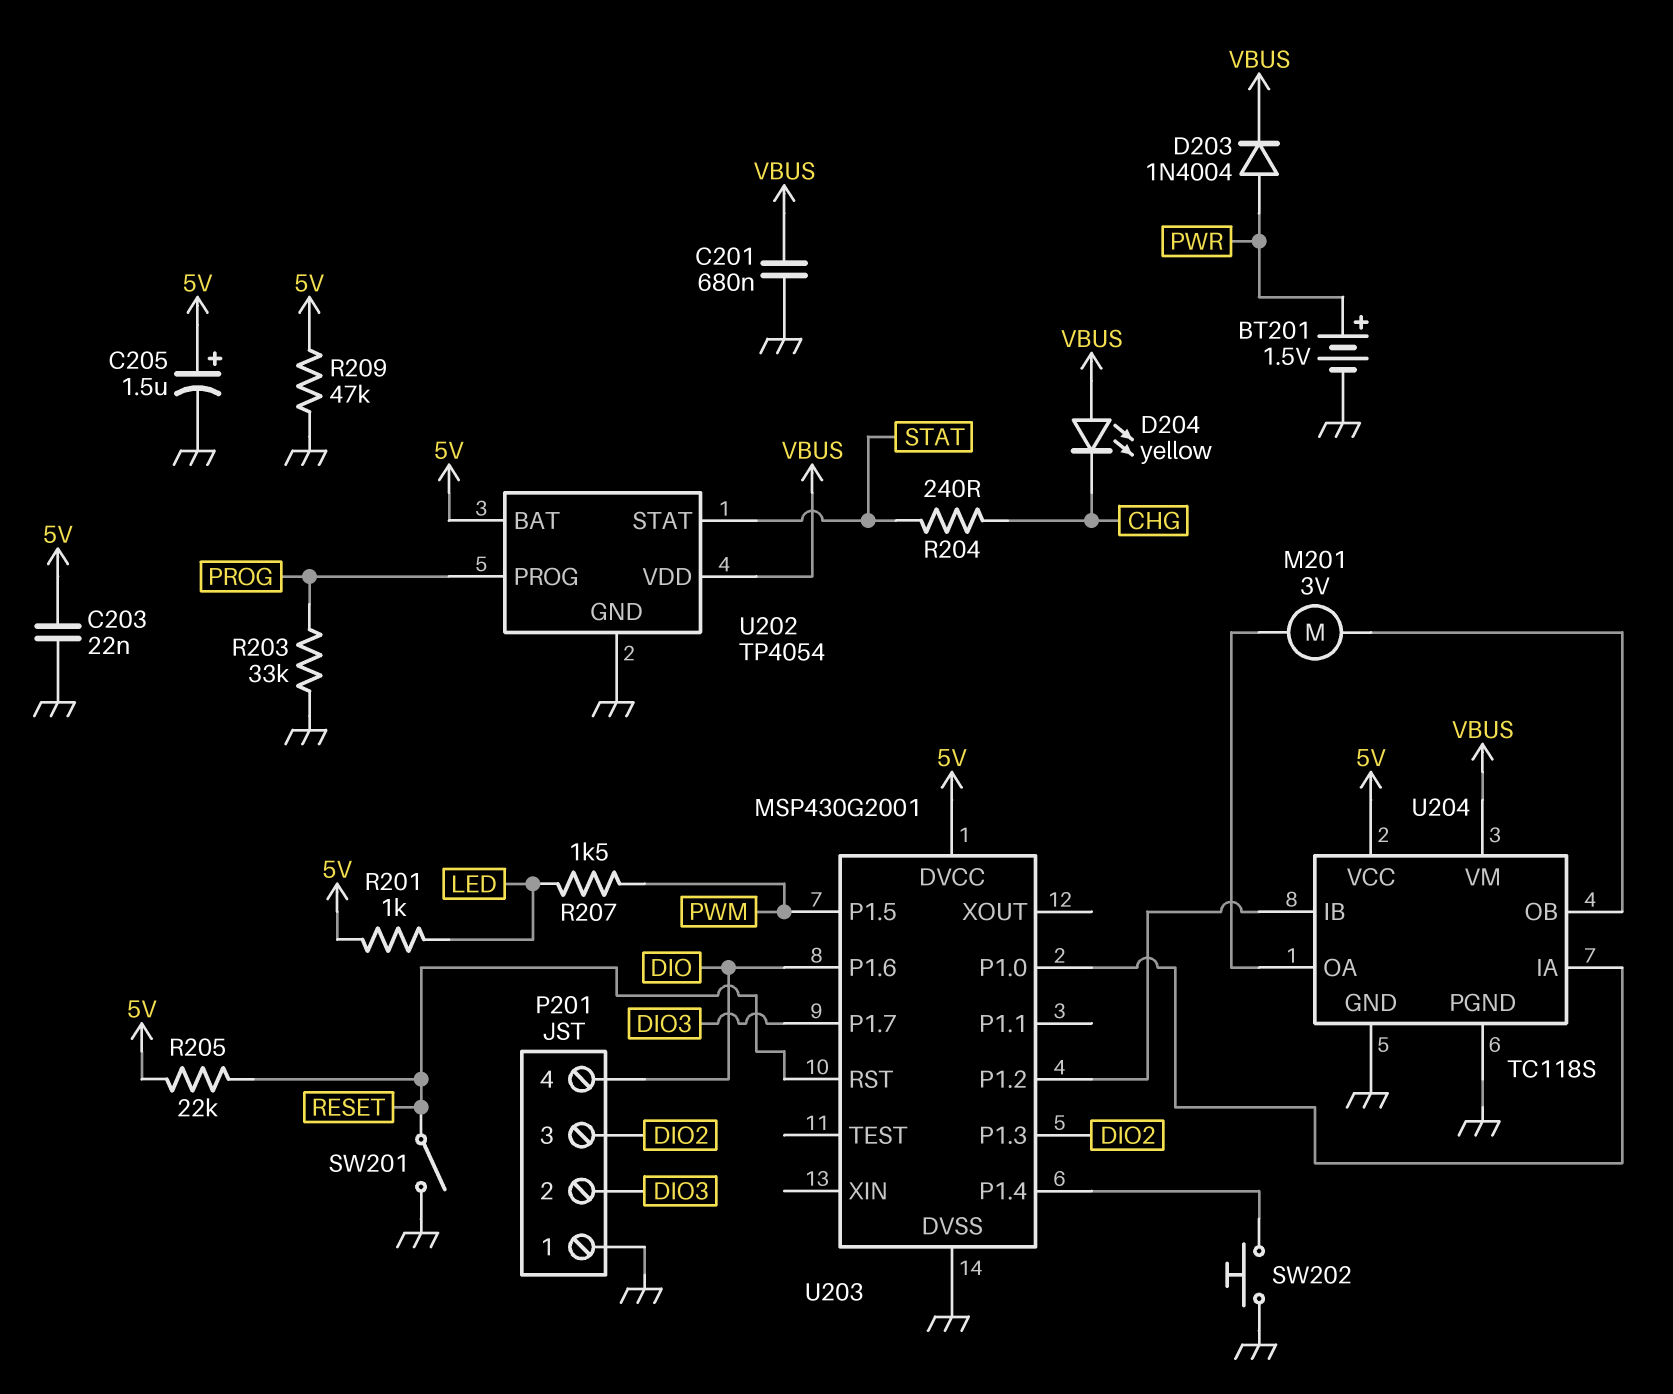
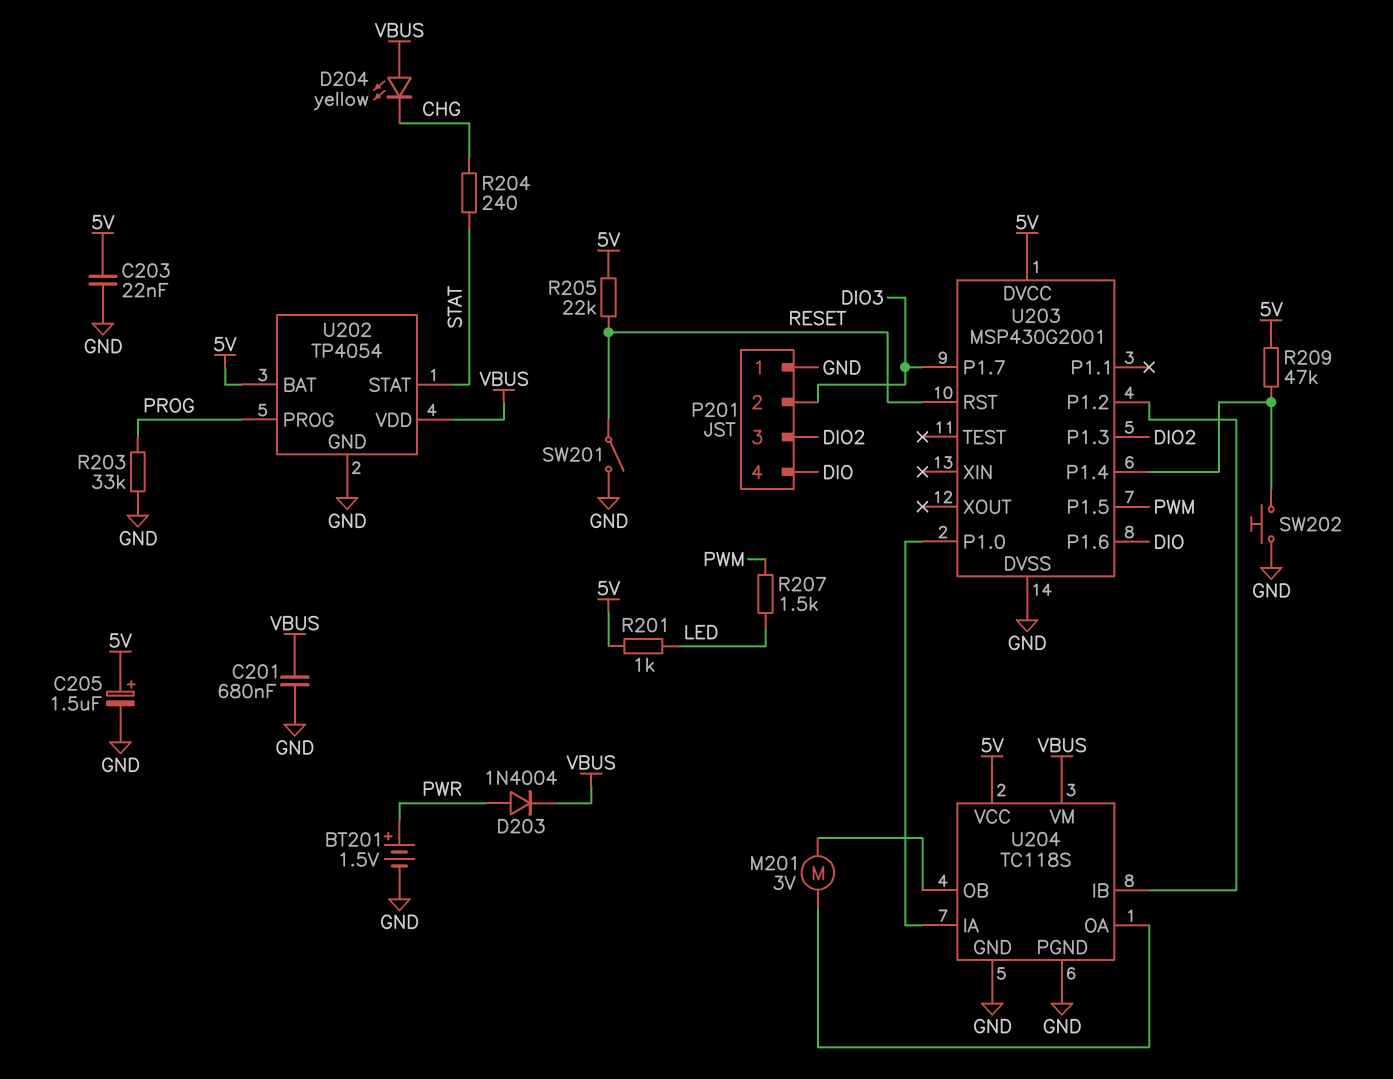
R209: 47k (5V, GND) -> 47k (5V, U203/P1.4)

